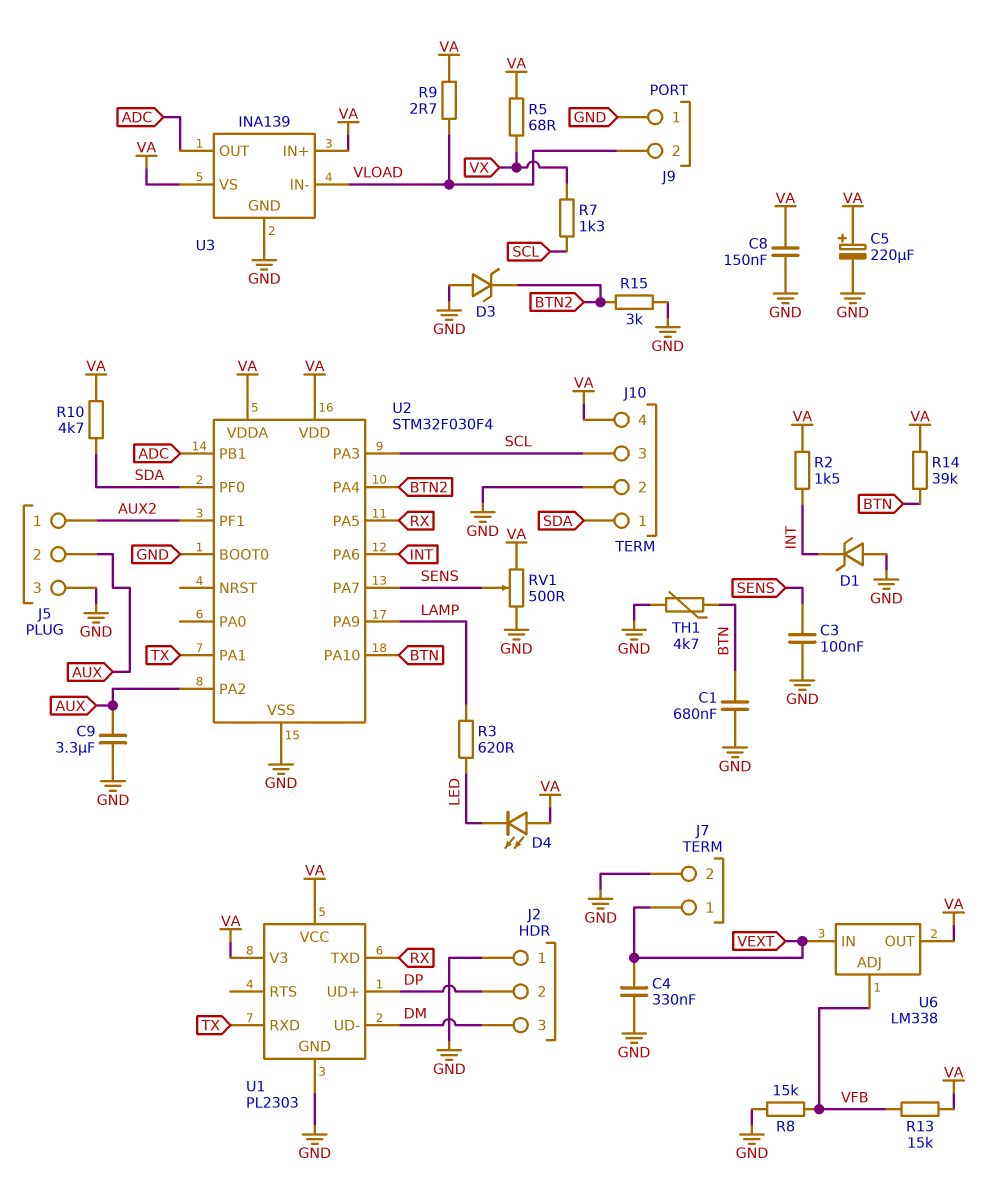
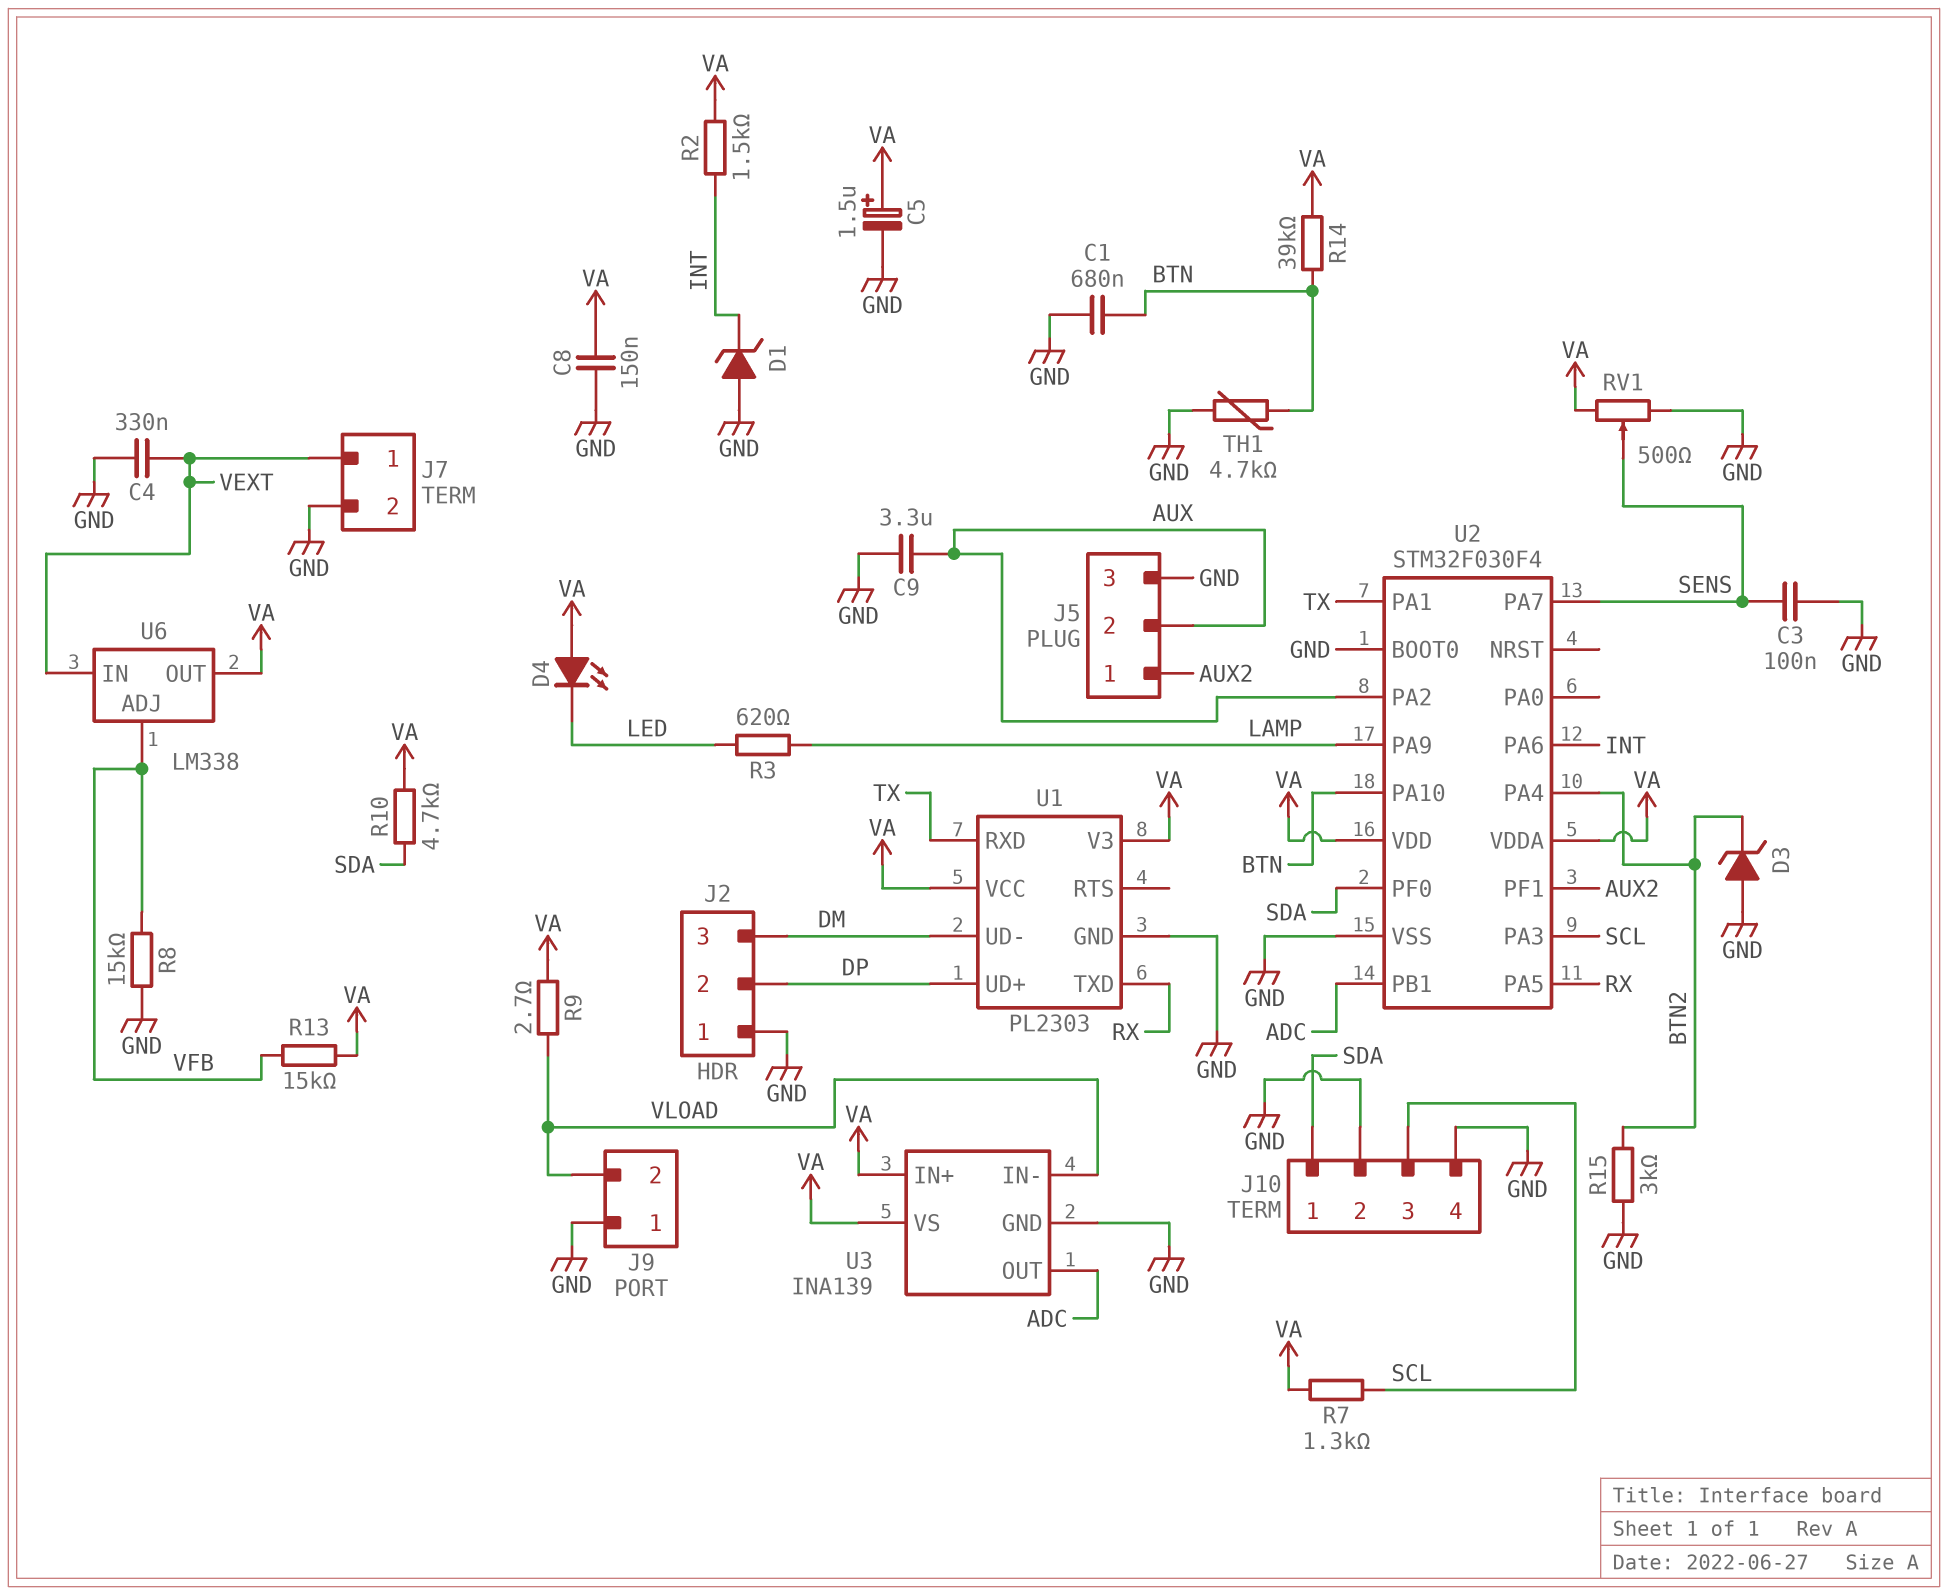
C5: 220uF (plus VA, minus GND) -> 1.5uF (plus VA, minus GND)
J10 pin 4: VA -> GND
R5: 68 (VA, VX) -> none
R7: 1.3k (SCL, VX) -> 1.3k (SCL, VA)

